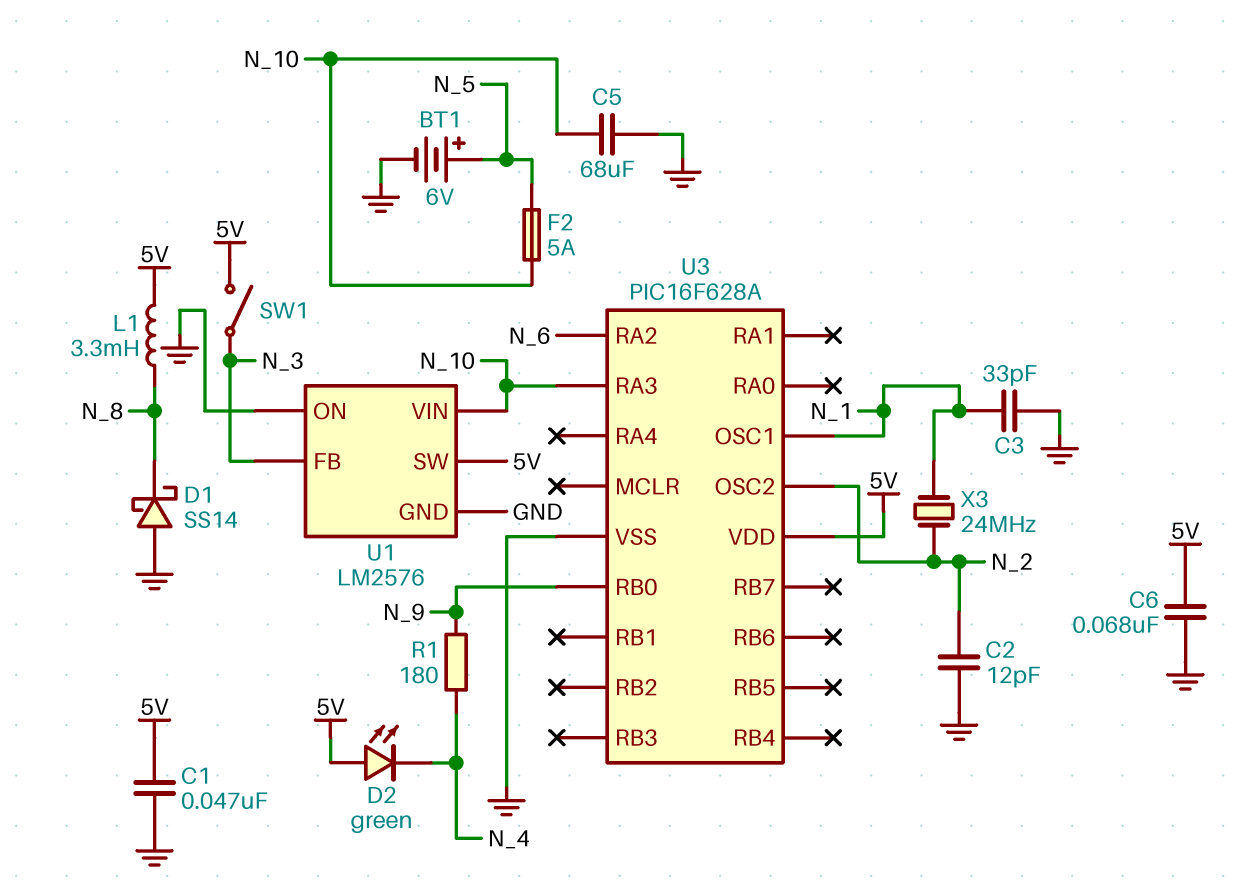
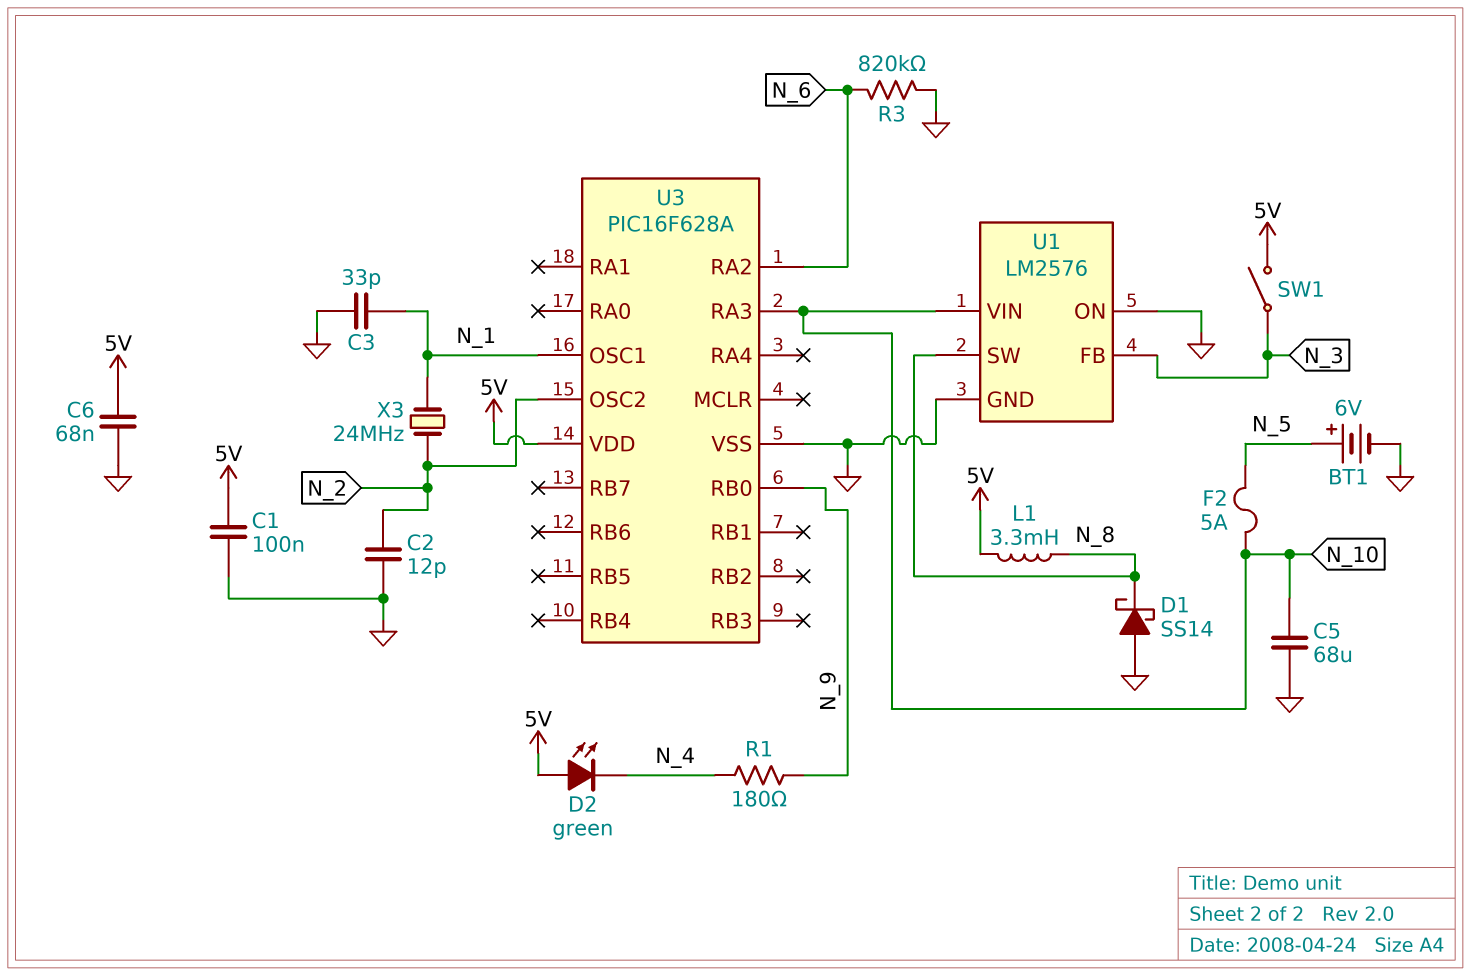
C1: 47nF (5V, GND) -> 100nF (5V, GND)
R3: none -> 820k (GND, N_6)
U1 pin SW: 5V -> N_8

